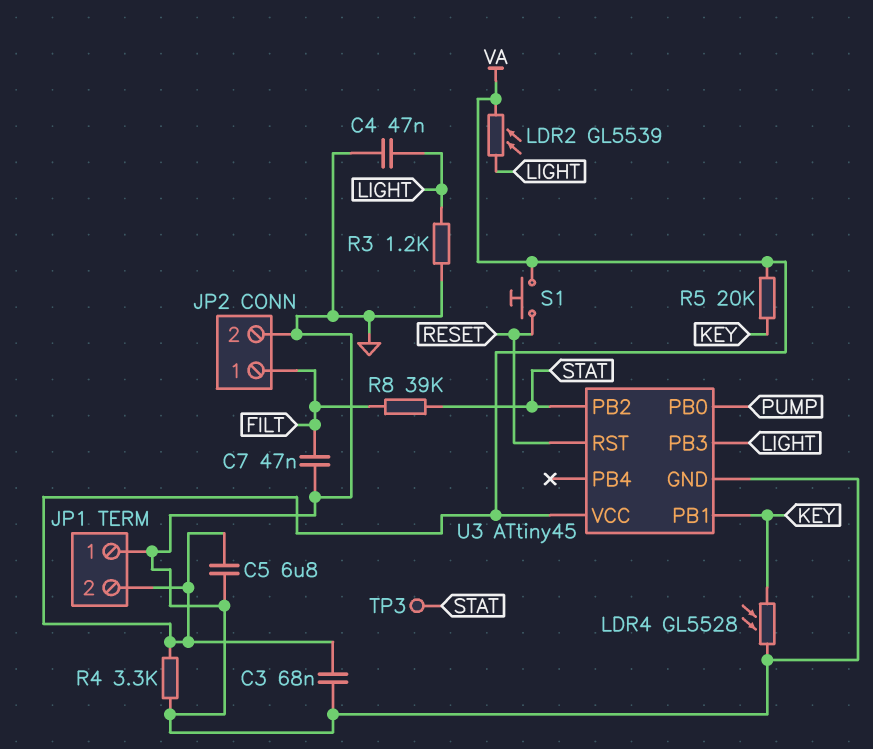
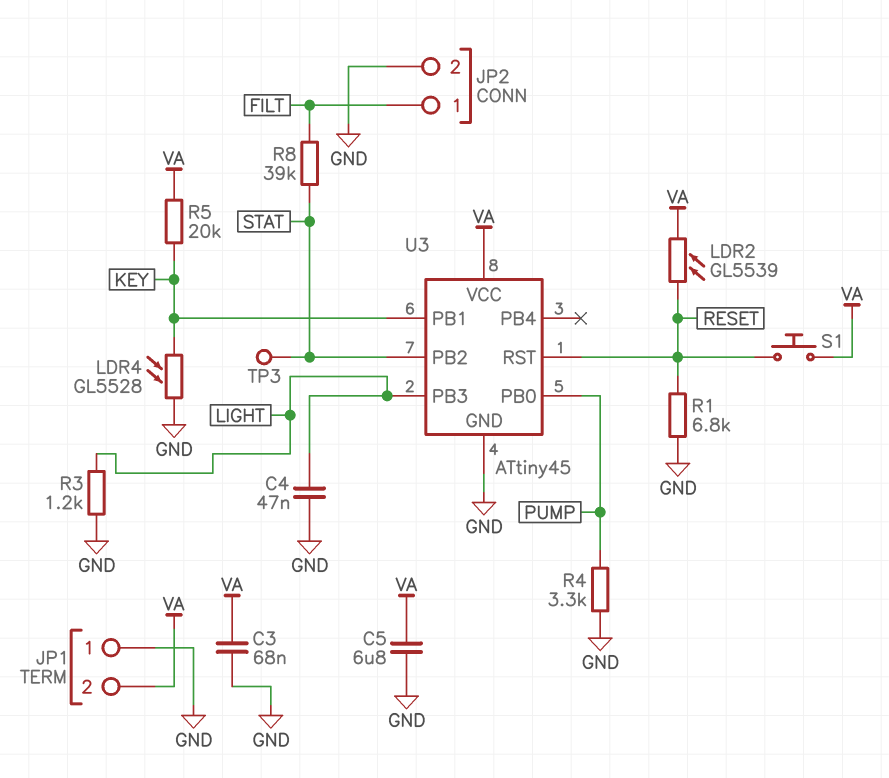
C7: 47nF (FILT, GND) -> none
LDR2: GL5539 (LIGHT, VA) -> GL5539 (RESET, VA)
R1: none -> 6.8k (GND, RESET)
R4: 3.3k (GND, VA) -> 3.3k (GND, PUMP)

